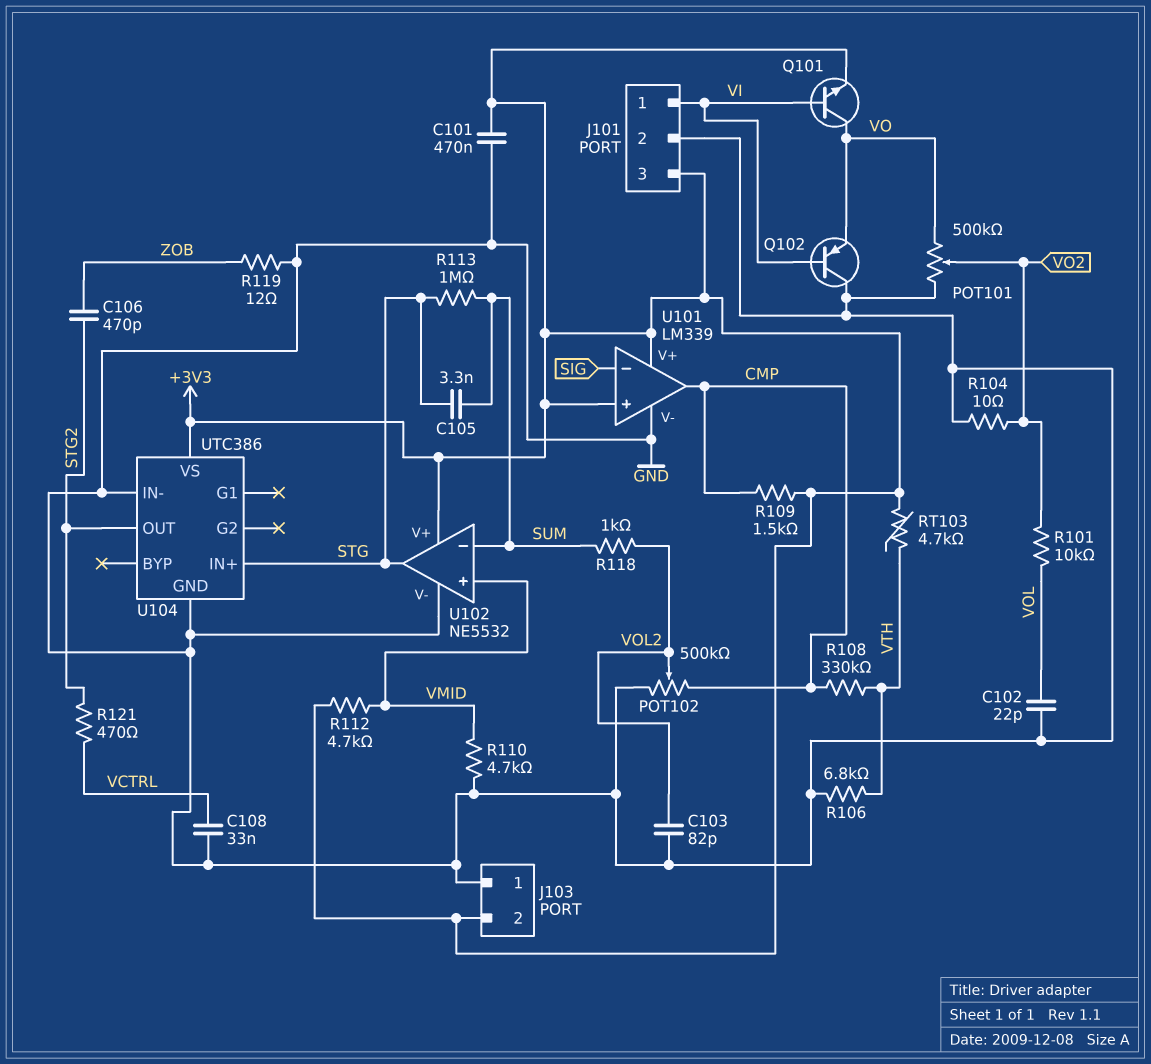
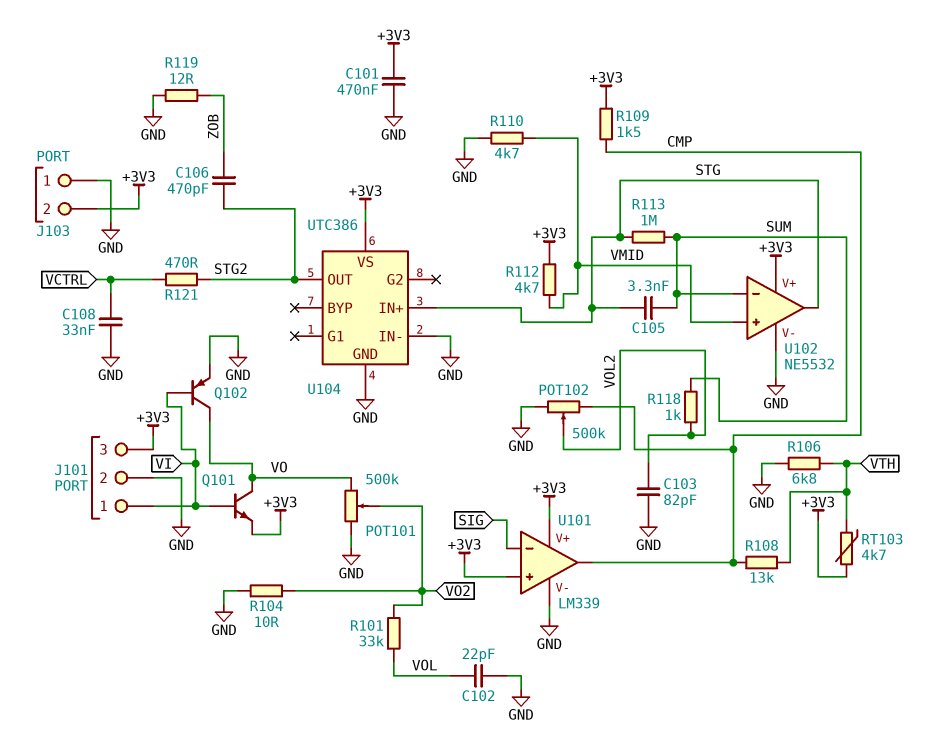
Q102: PNP (B VI, C GND, E VO) -> PNP (B VI, C VO, E GND)
R101: 10k (VO2, VOL) -> 33k (VO2, VOL)
R108: 330k (CMP, VTH) -> 13k (CMP, VTH)

